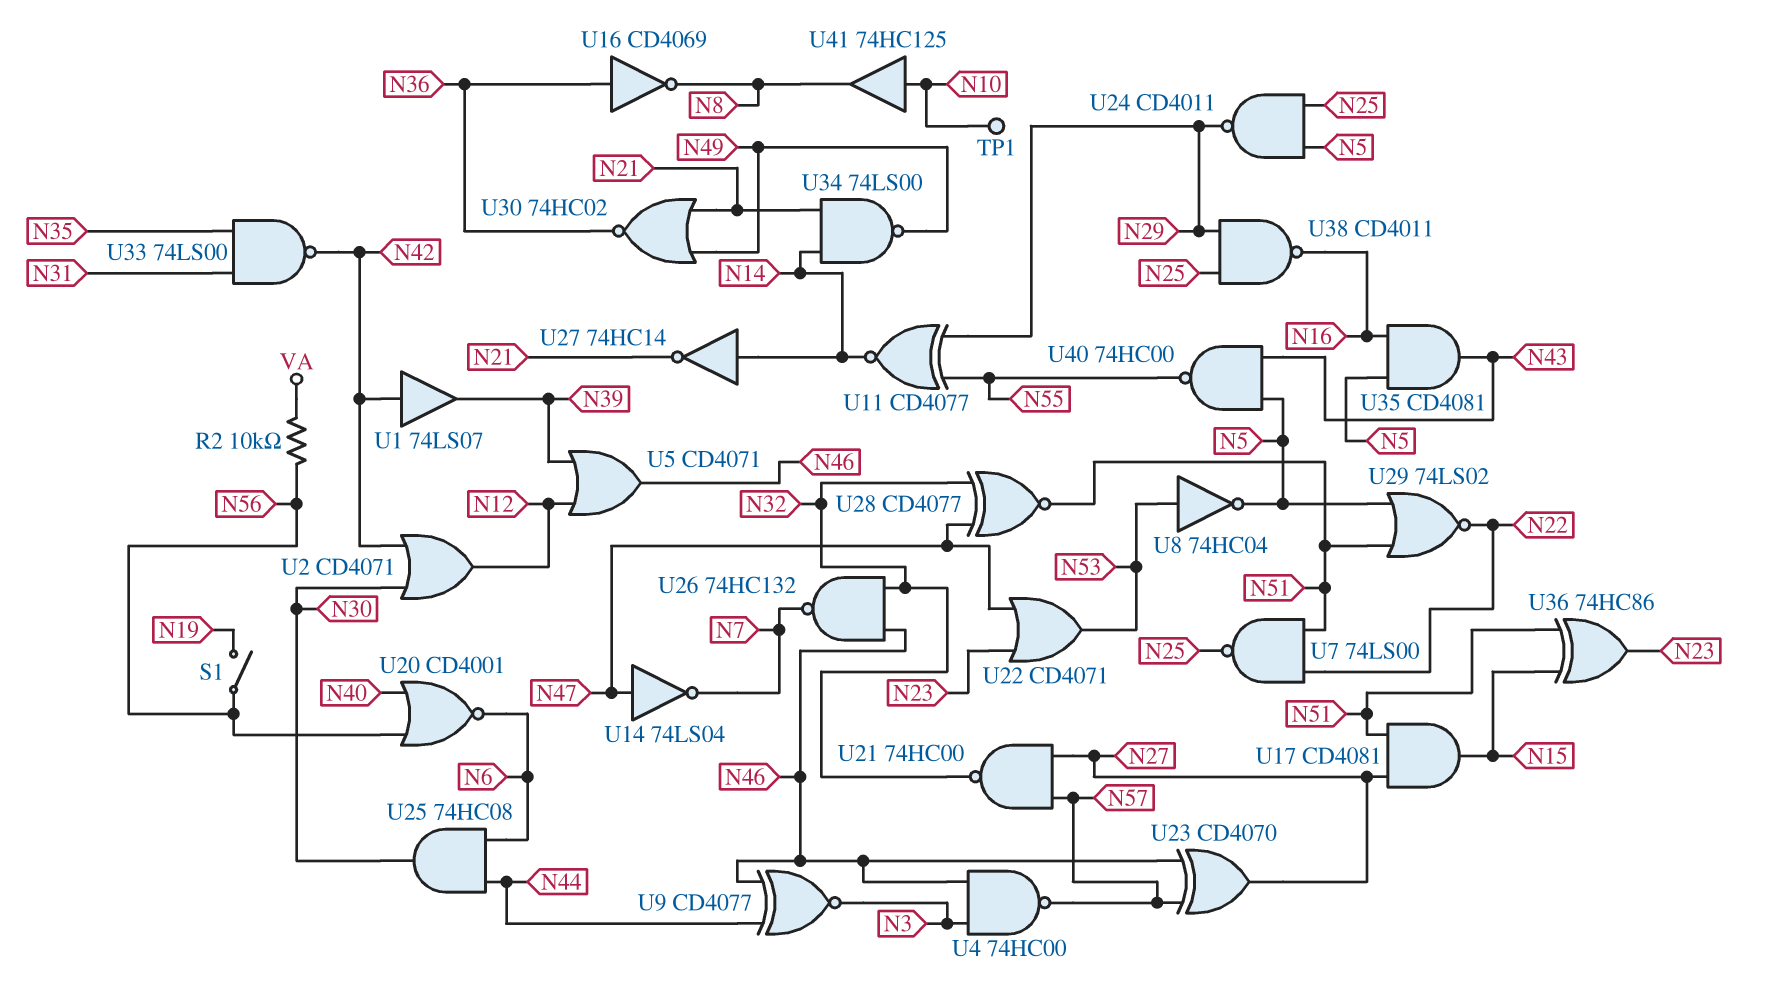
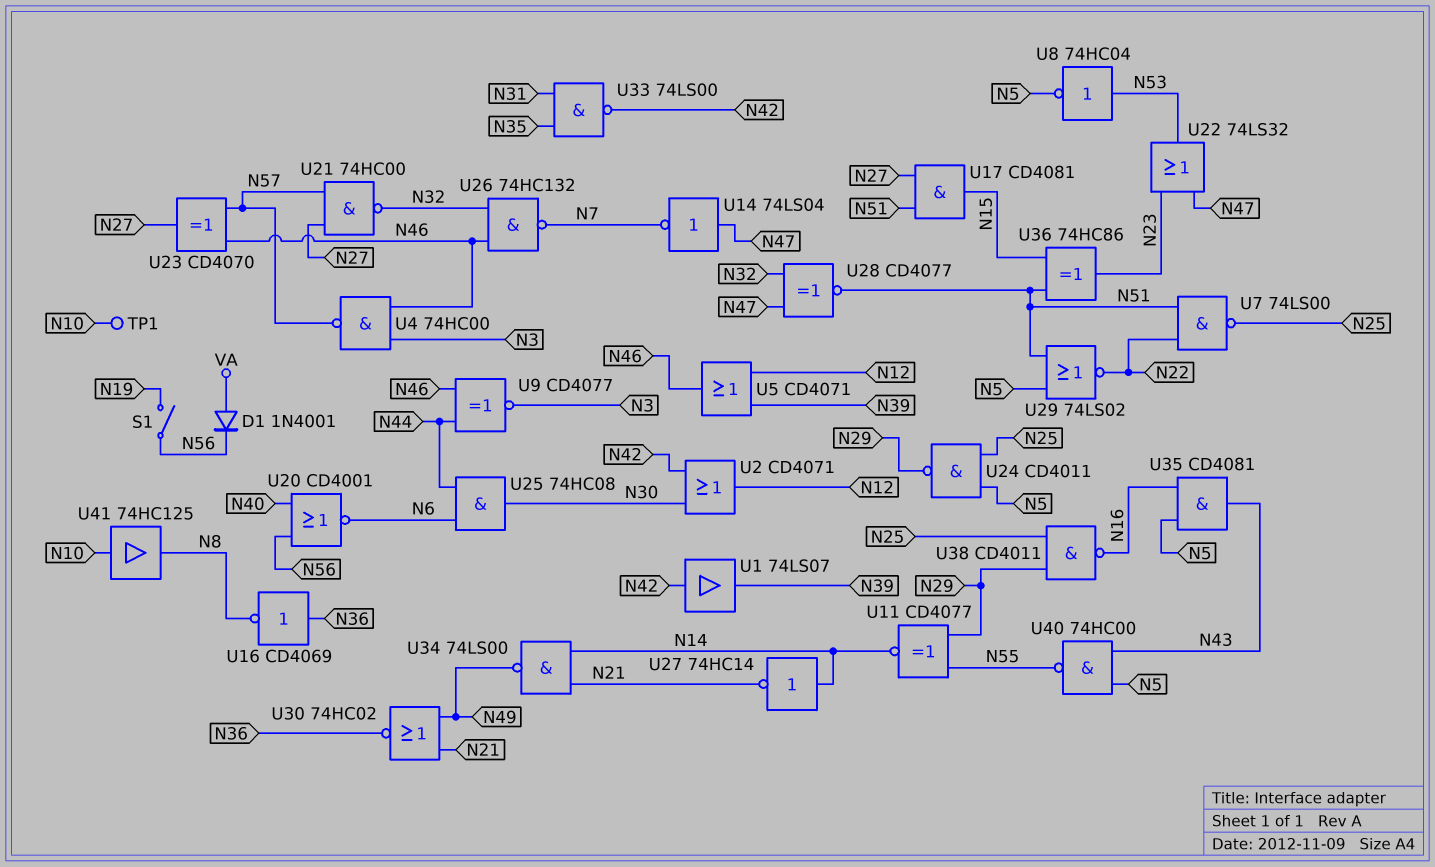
D1: none -> diode 1N4001 (A VA, K N56)
R2: 10k (N56, VA) -> none
U22: OR CD4071 (in N23, in N47, out N53) -> OR 74LS32 (in N23, in N47, out N53)

